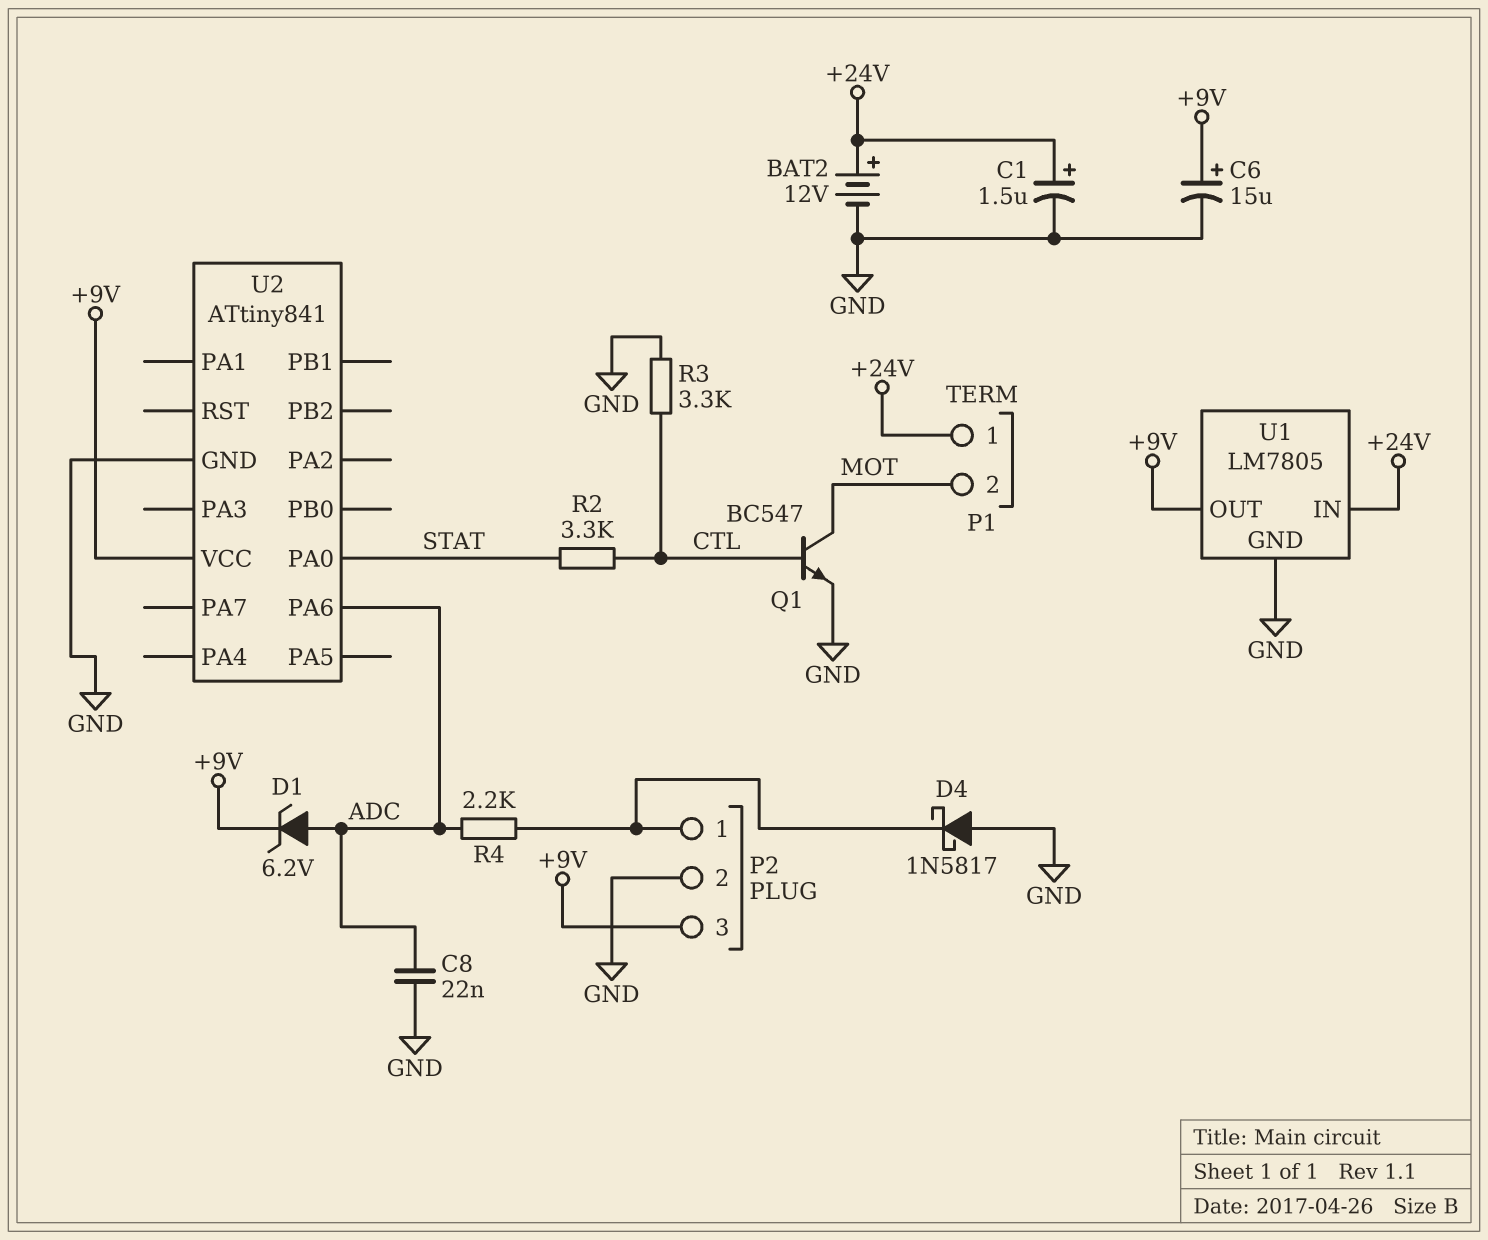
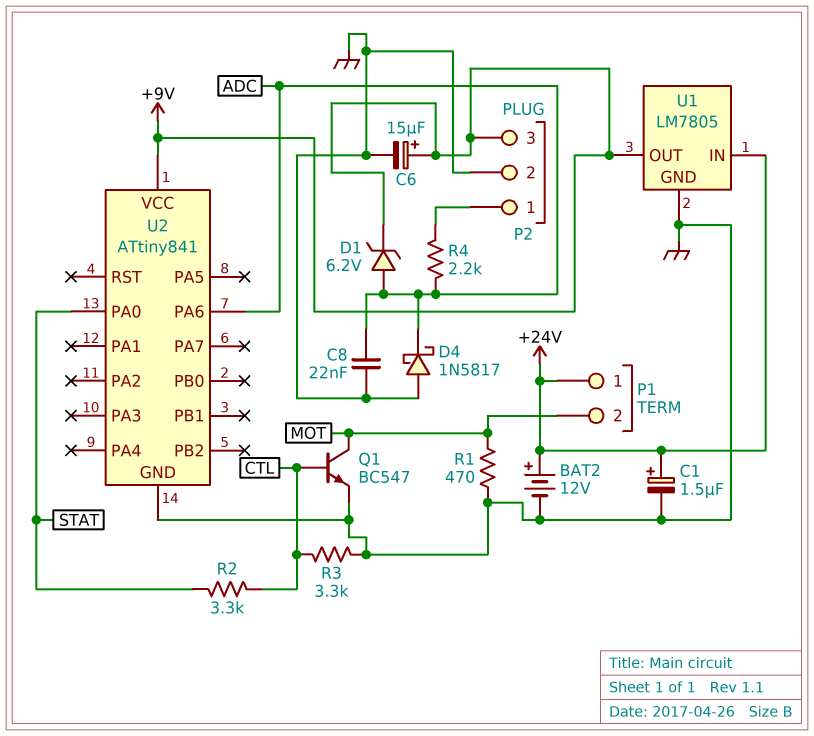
D4: schottky 1N5817 (A GND, K P2/1) -> schottky 1N5817 (A GND, K ADC)
R1: none -> 470 (GND, MOT)

